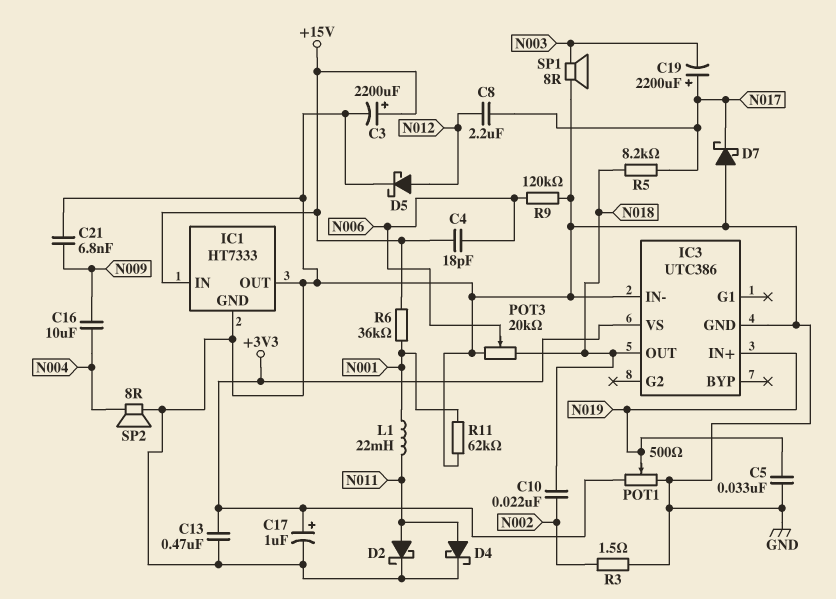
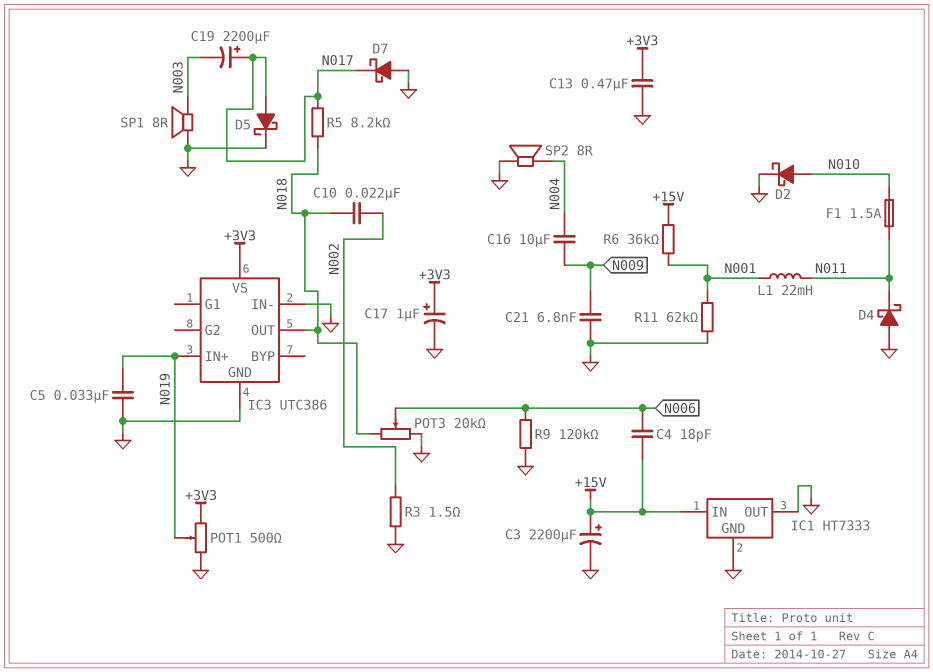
C8: 2.2uF (N012, N017) -> none
D2: schottky (A N011, K GND) -> schottky (A N010, K GND)
D4: schottky (A N011, K GND) -> schottky (A GND, K N011)
D5: schottky (A N012, K GND) -> schottky (A N017, K GND)
F1: none -> 1.5A (N010, N011)

